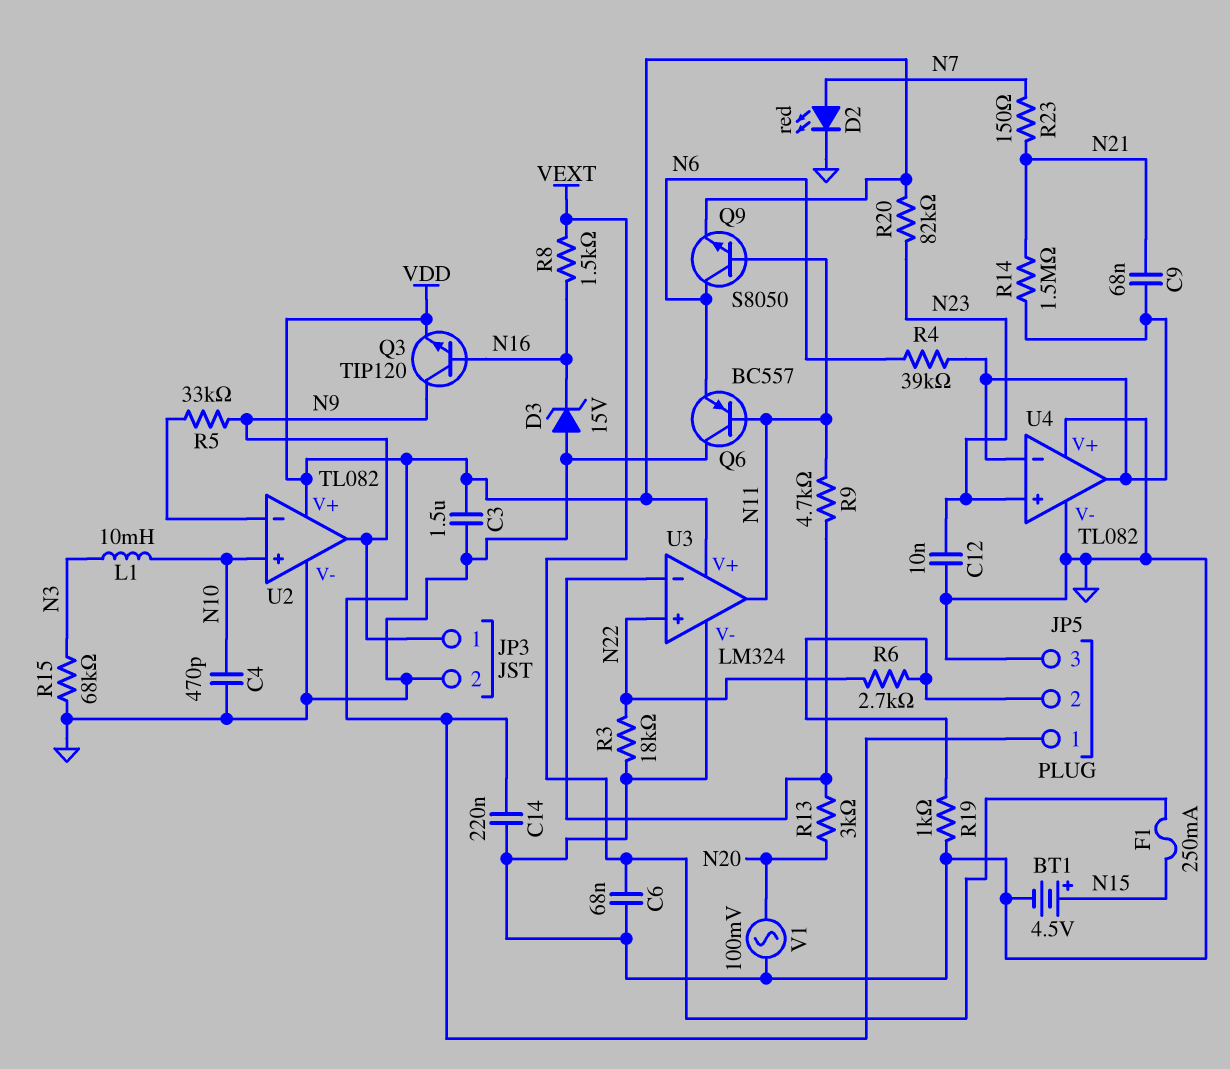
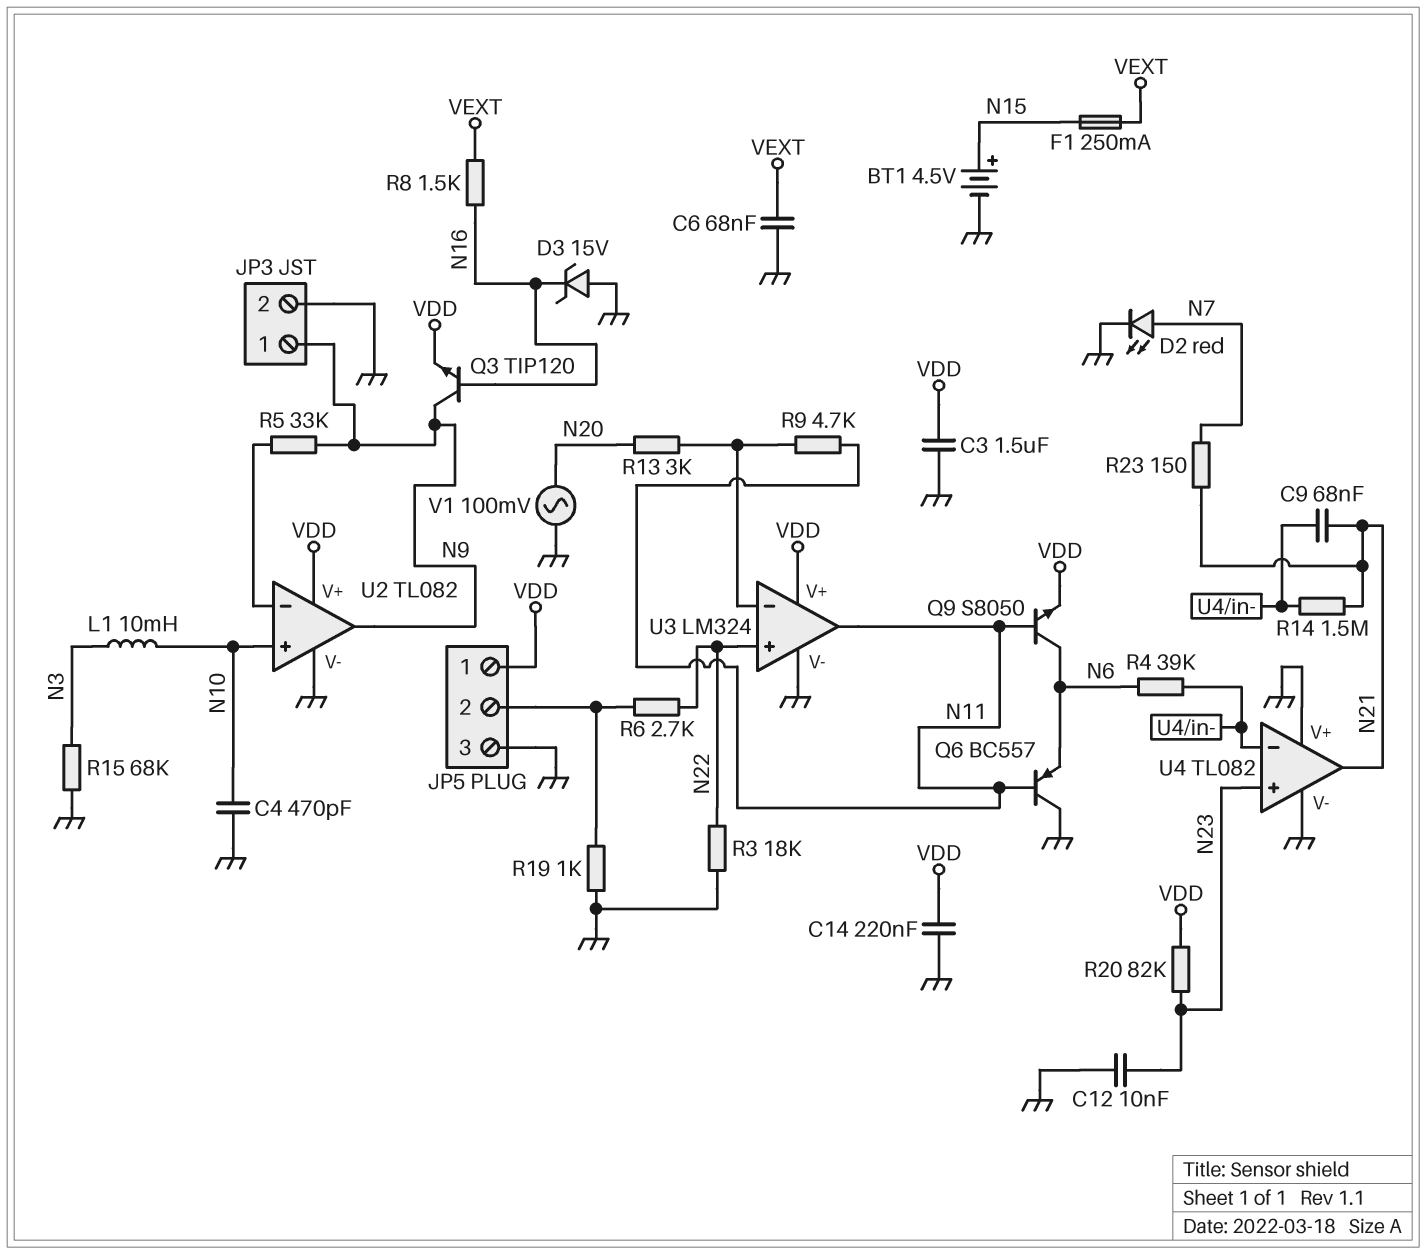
U4 pin out: U4/in- -> N21

